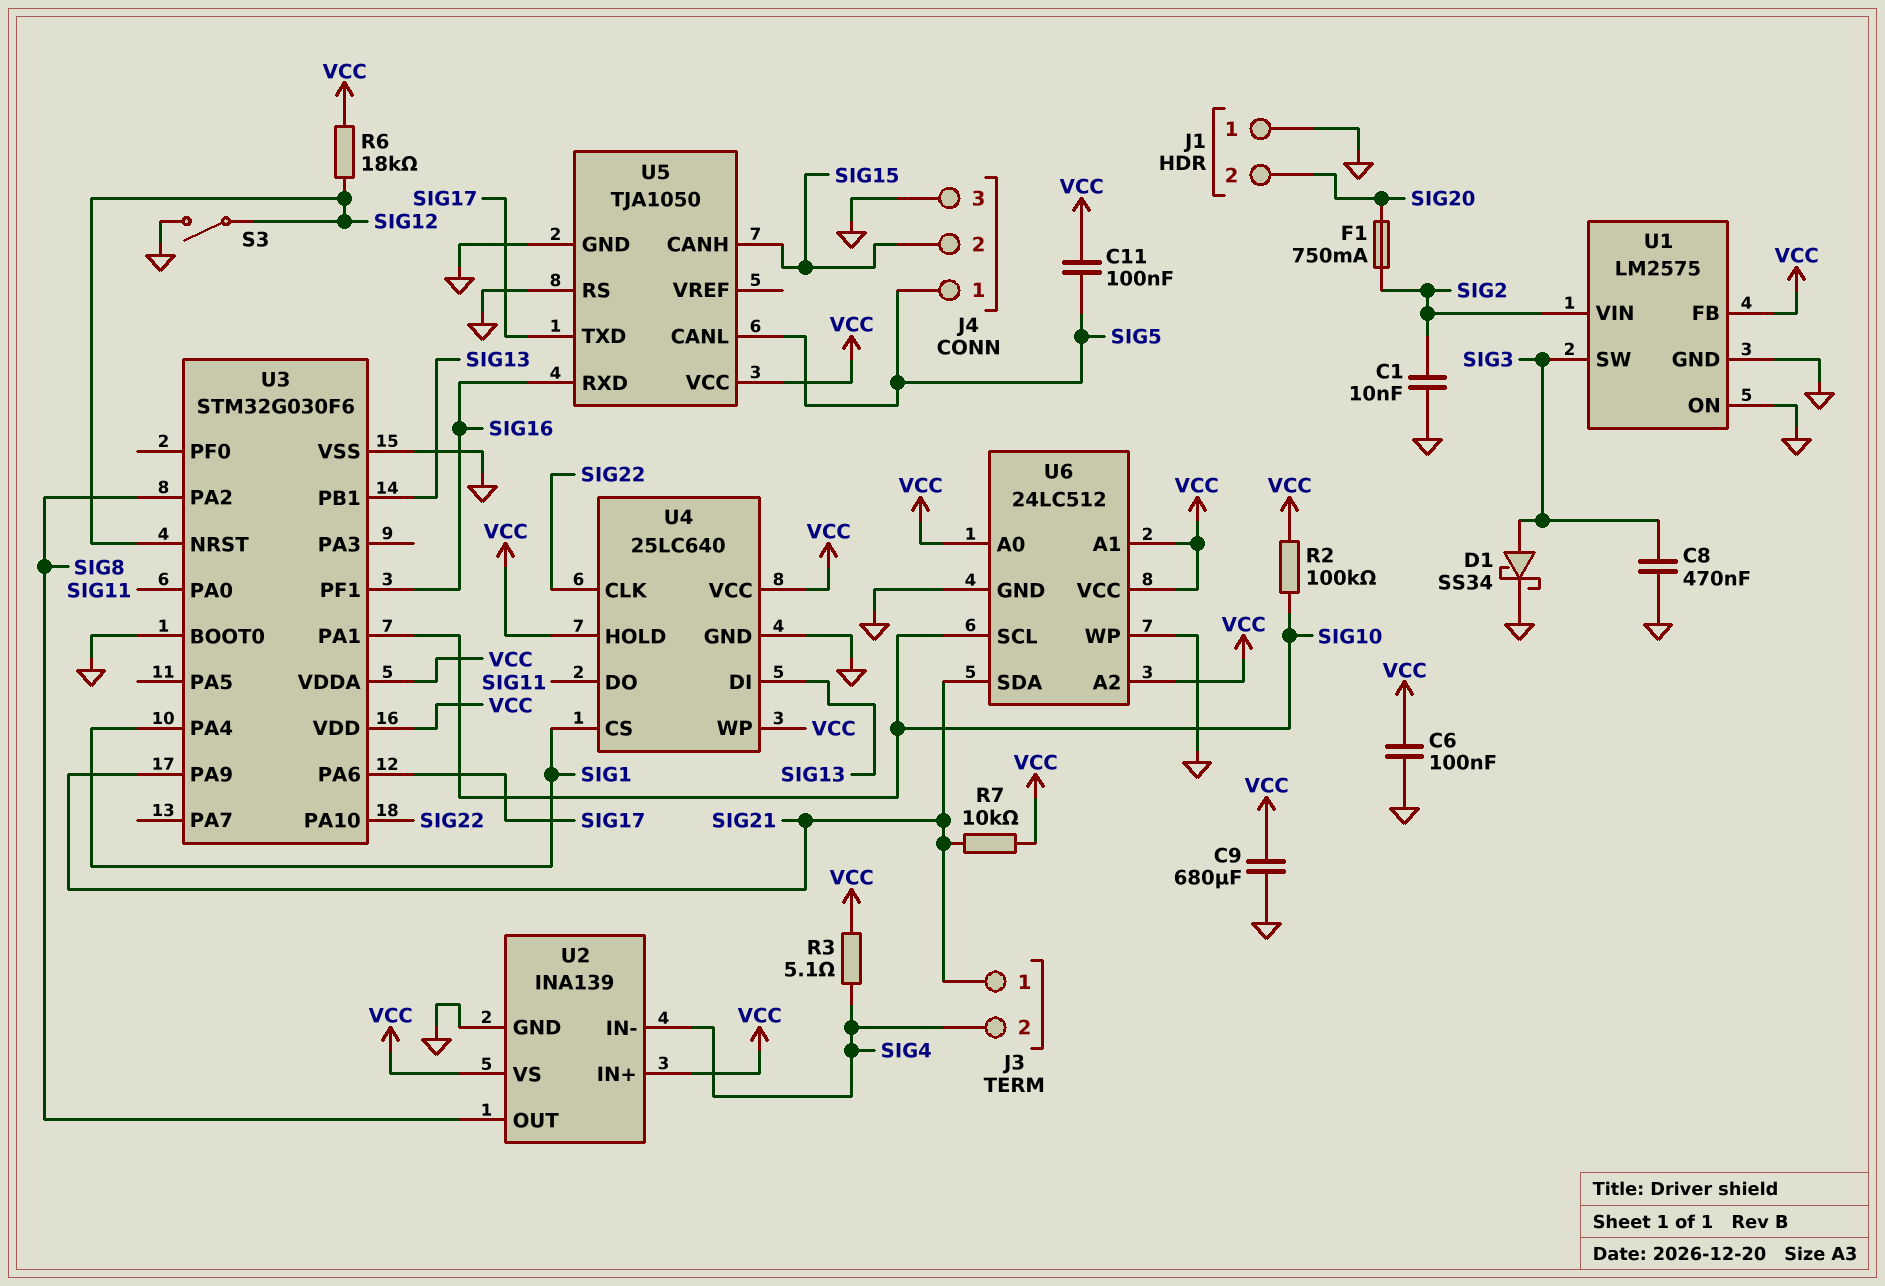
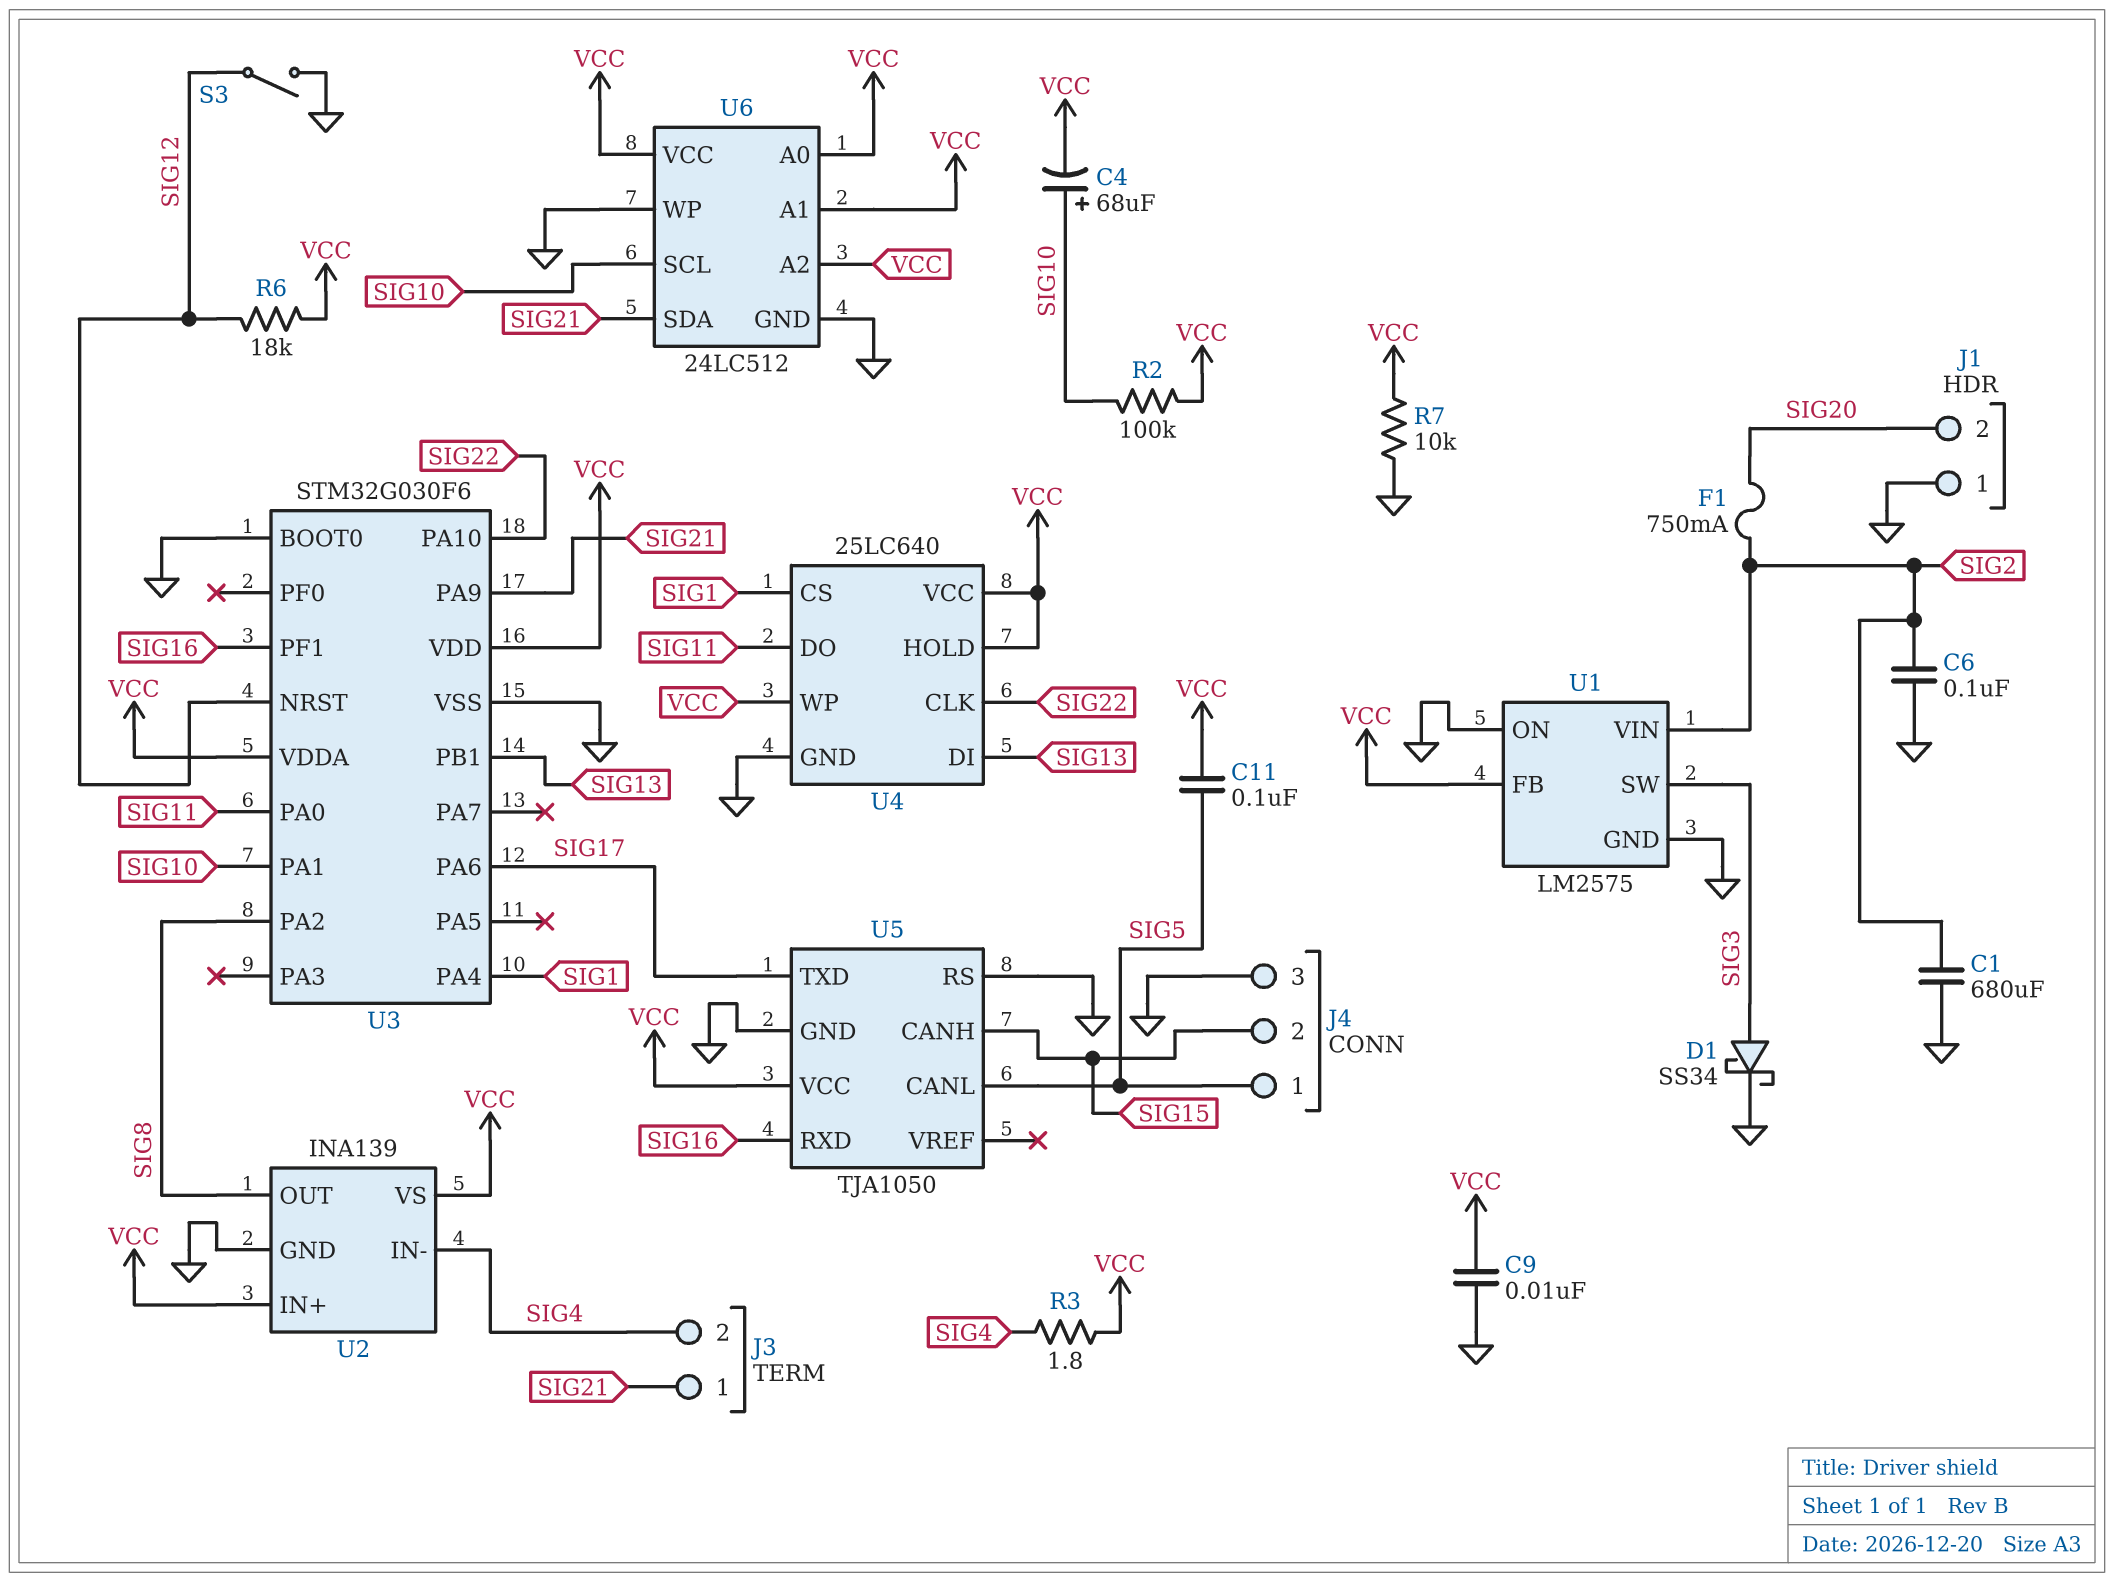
C1: 10nF (GND, SIG2) -> 680uF (GND, SIG2)
C4: none -> 68uF (plus SIG10, minus VCC)
C6: 100nF (GND, VCC) -> 100nF (GND, SIG2)
C8: 470nF (GND, SIG3) -> none
C9: 680uF (GND, VCC) -> 10nF (GND, VCC)
R3: 5.1 (SIG4, VCC) -> 1.8 (SIG4, VCC)
R7: 10k (SIG21, VCC) -> 10k (GND, VCC)

